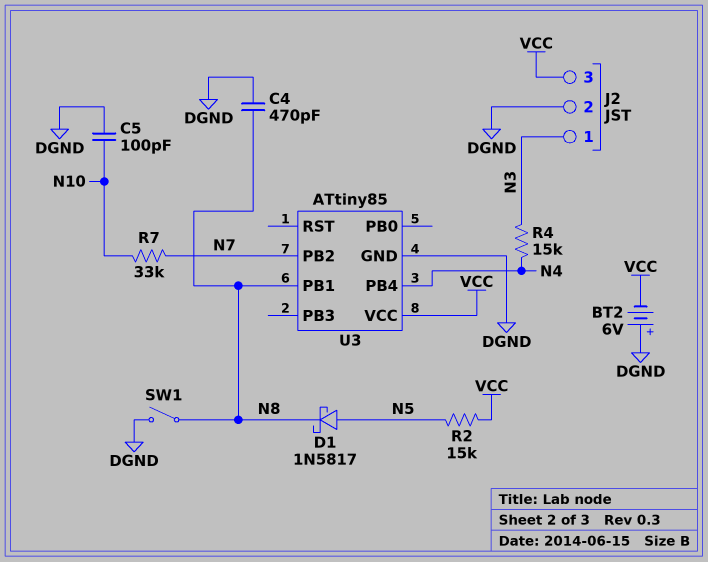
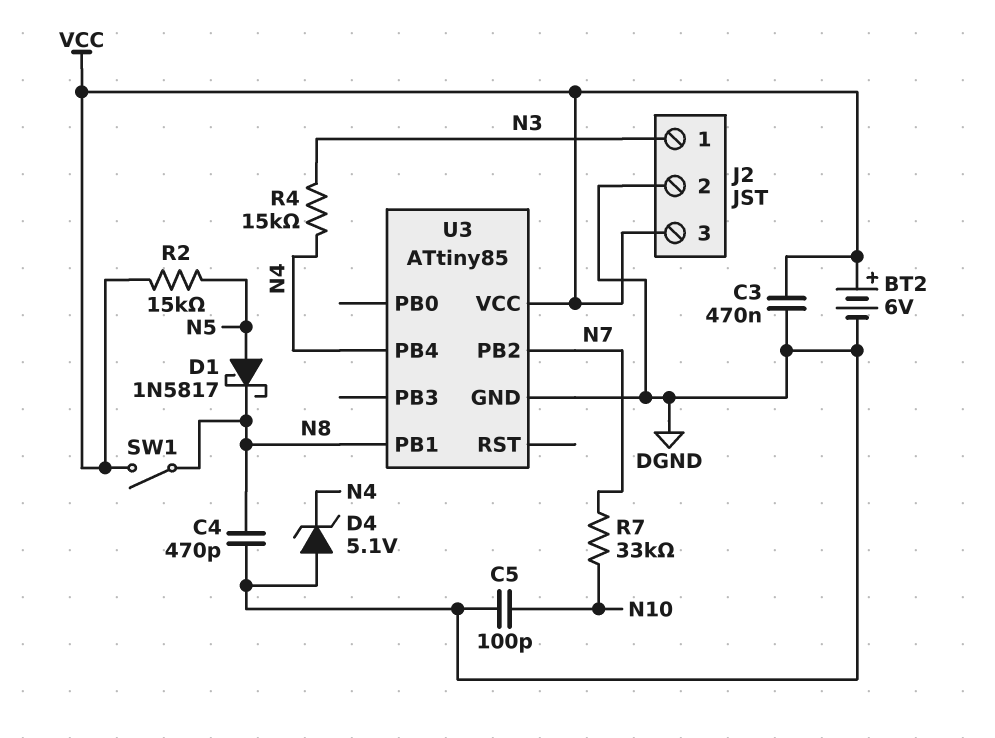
BT2: 6V (plus DGND, minus VCC) -> 6V (plus VCC, minus DGND)
C3: none -> 470nF (DGND, VCC)
D4: none -> zener 5.1V (A DGND, K N4)
SW1: switch (DGND, N8) -> switch (N8, VCC)

